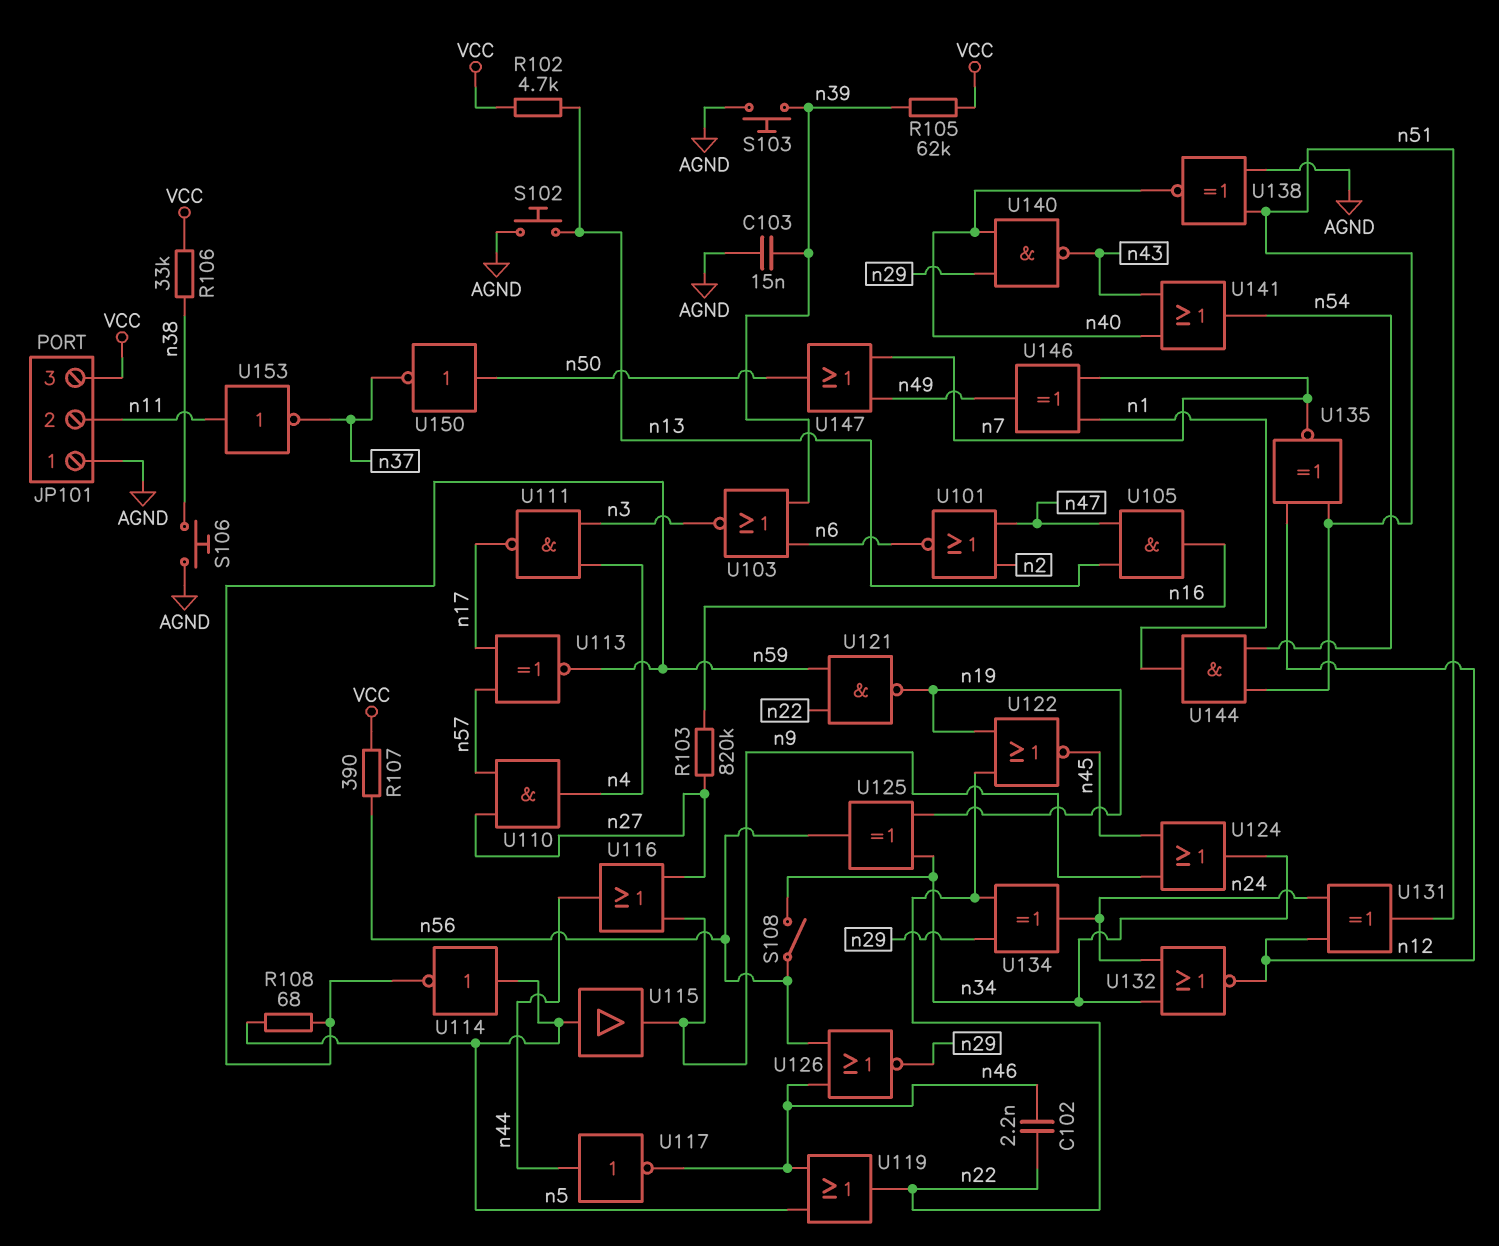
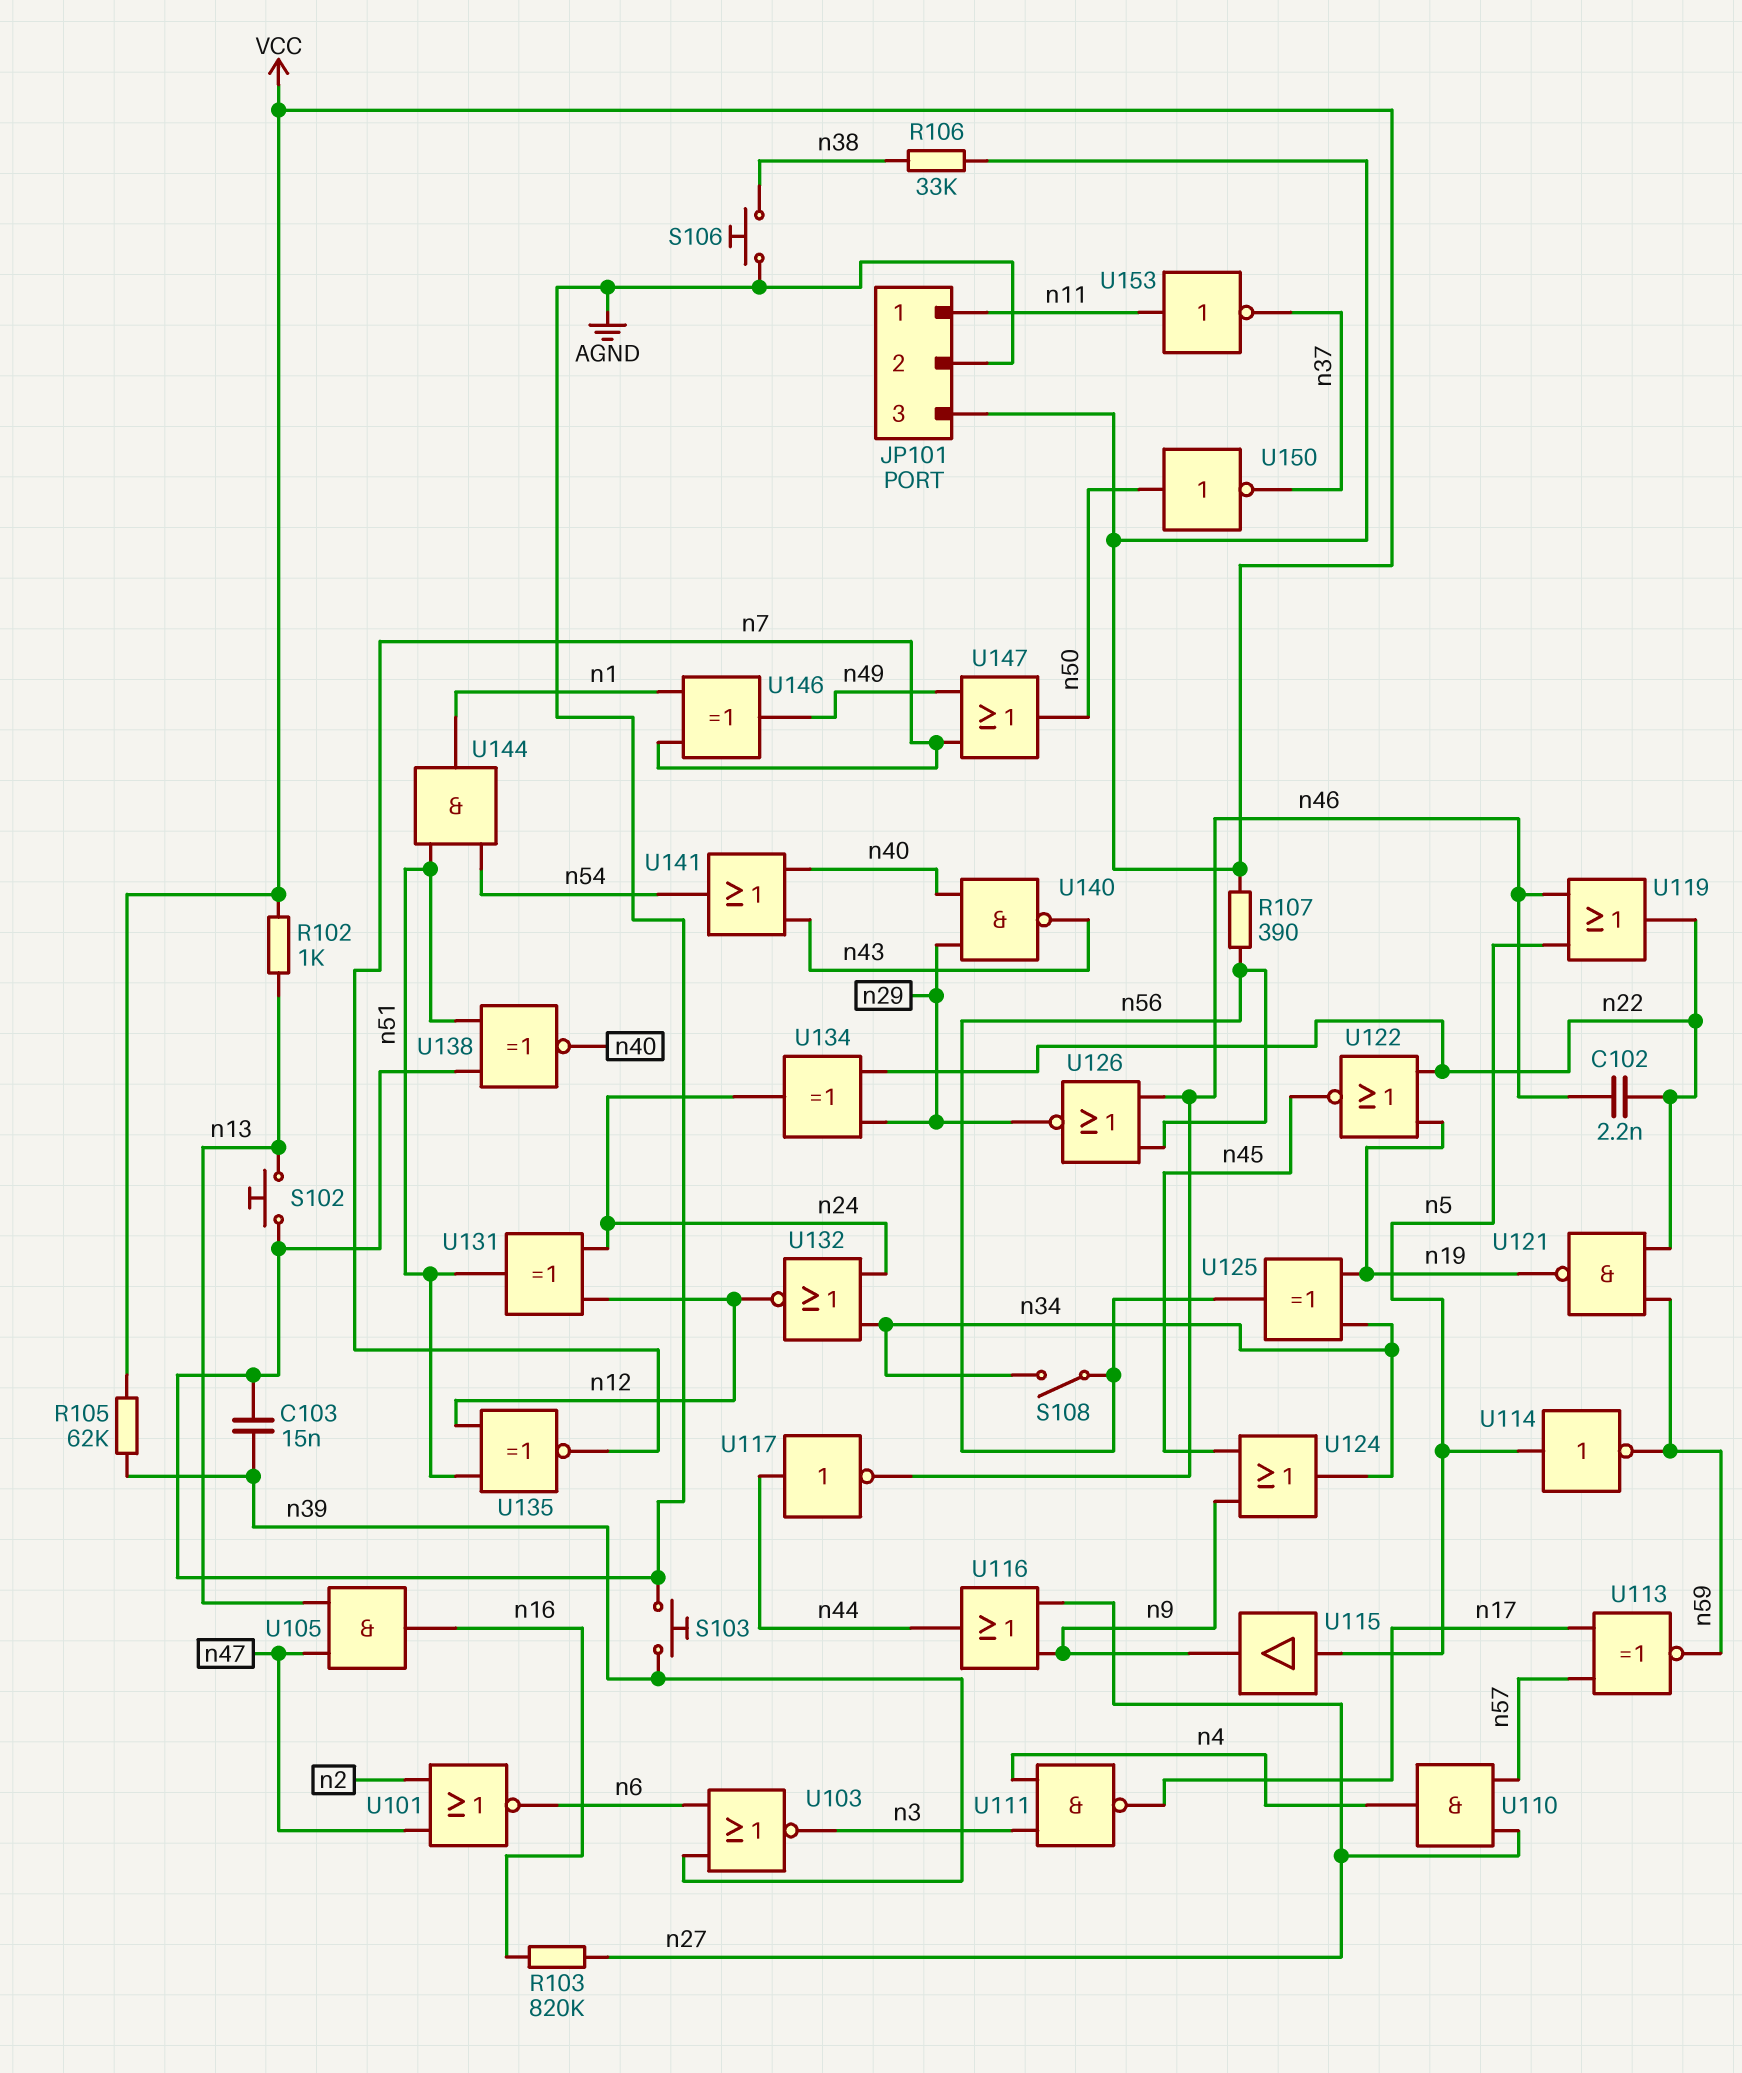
JP101 pin 1: AGND -> n11
JP101 pin 2: n11 -> AGND
R102: 4.7k (VCC, n13) -> 1k (VCC, n13)
R108: 68 (n5, n59) -> none

